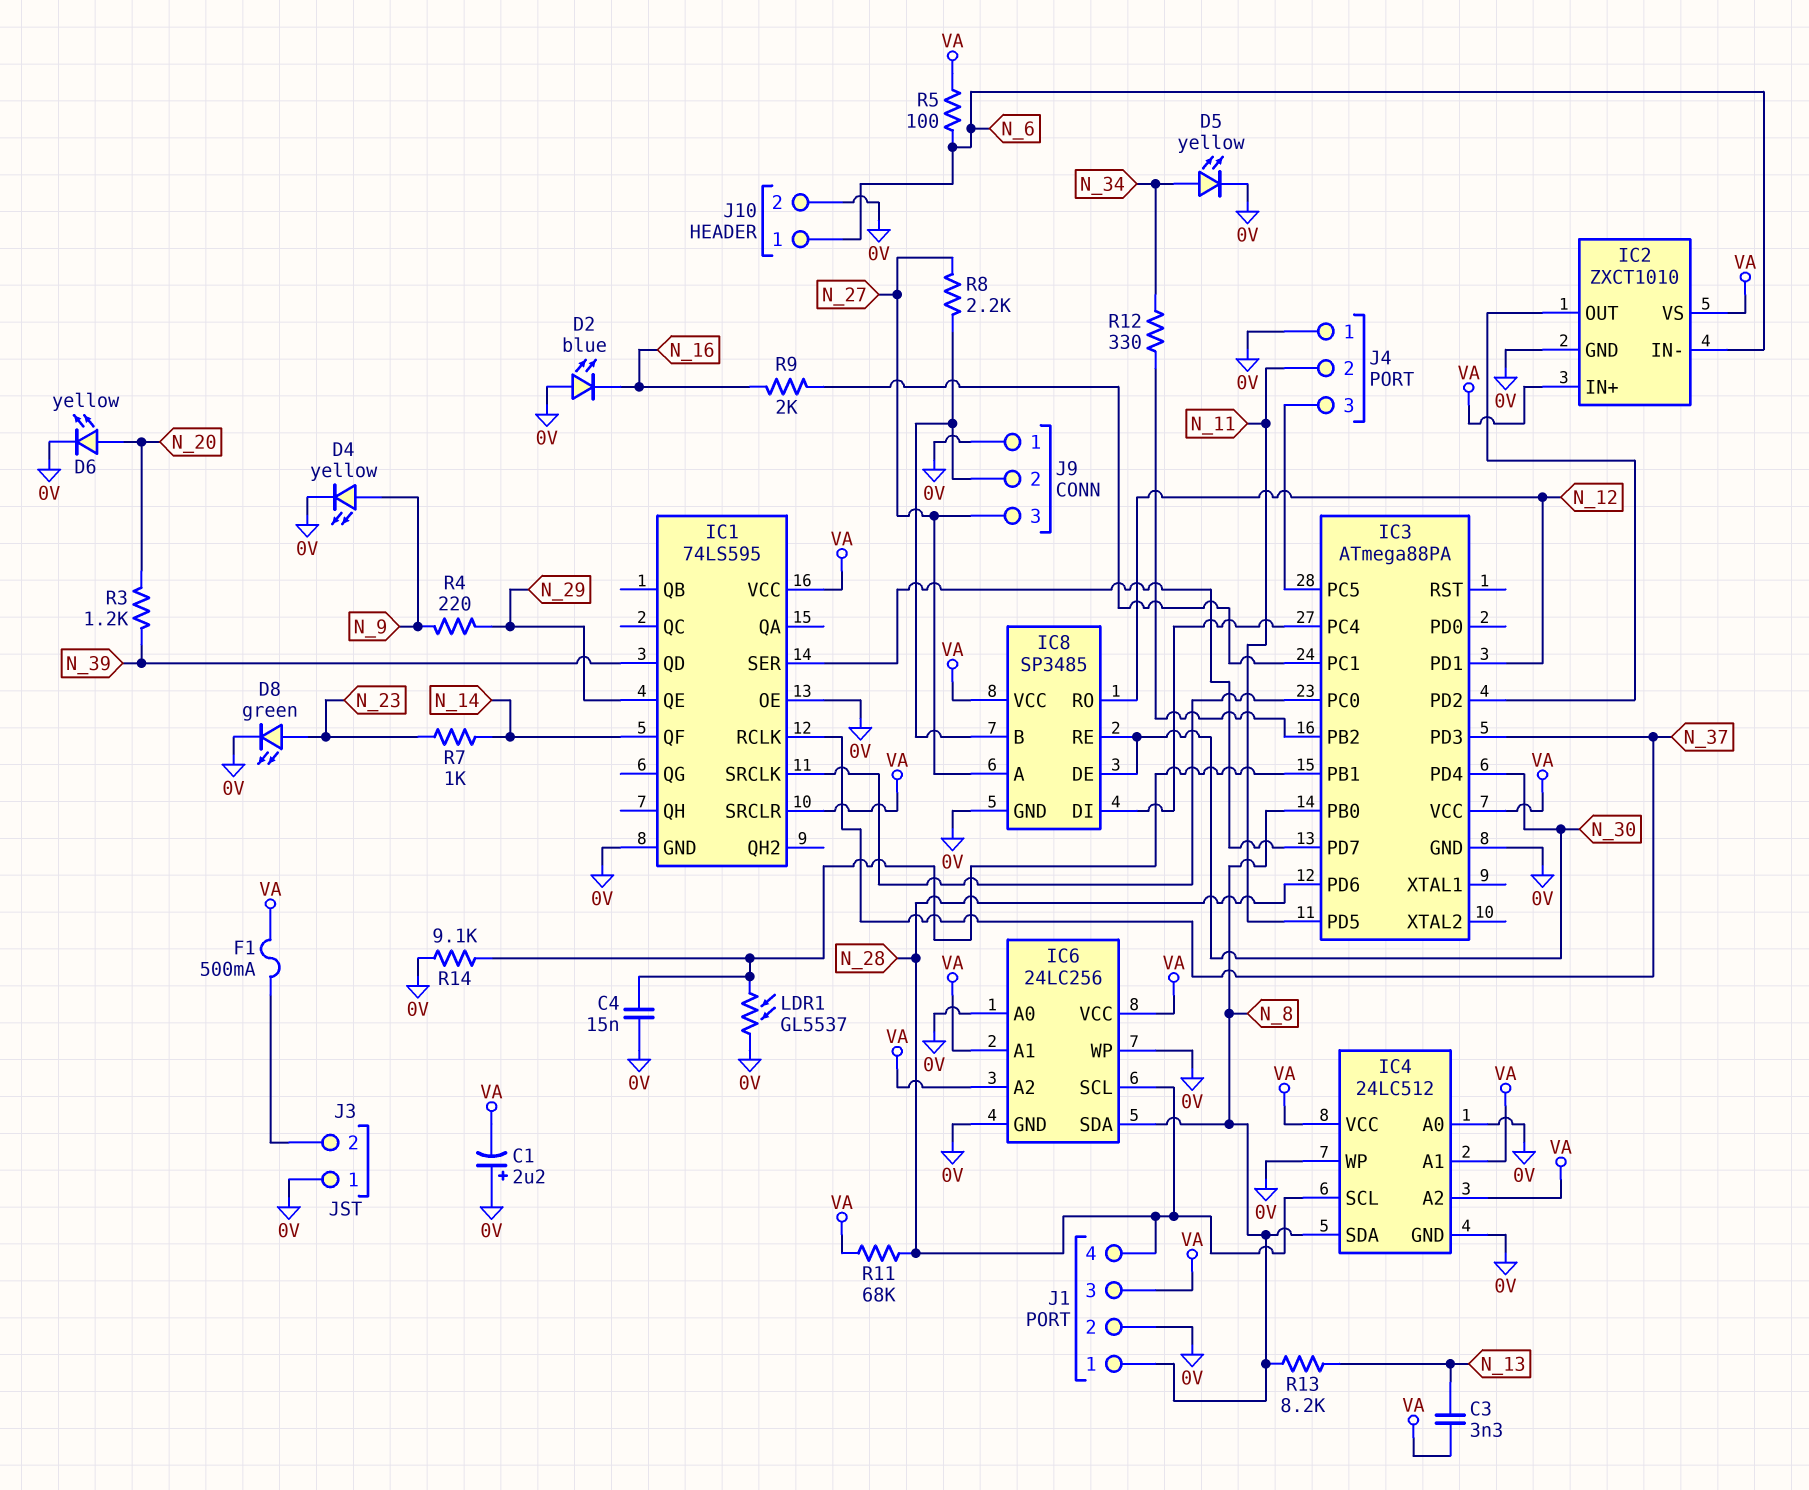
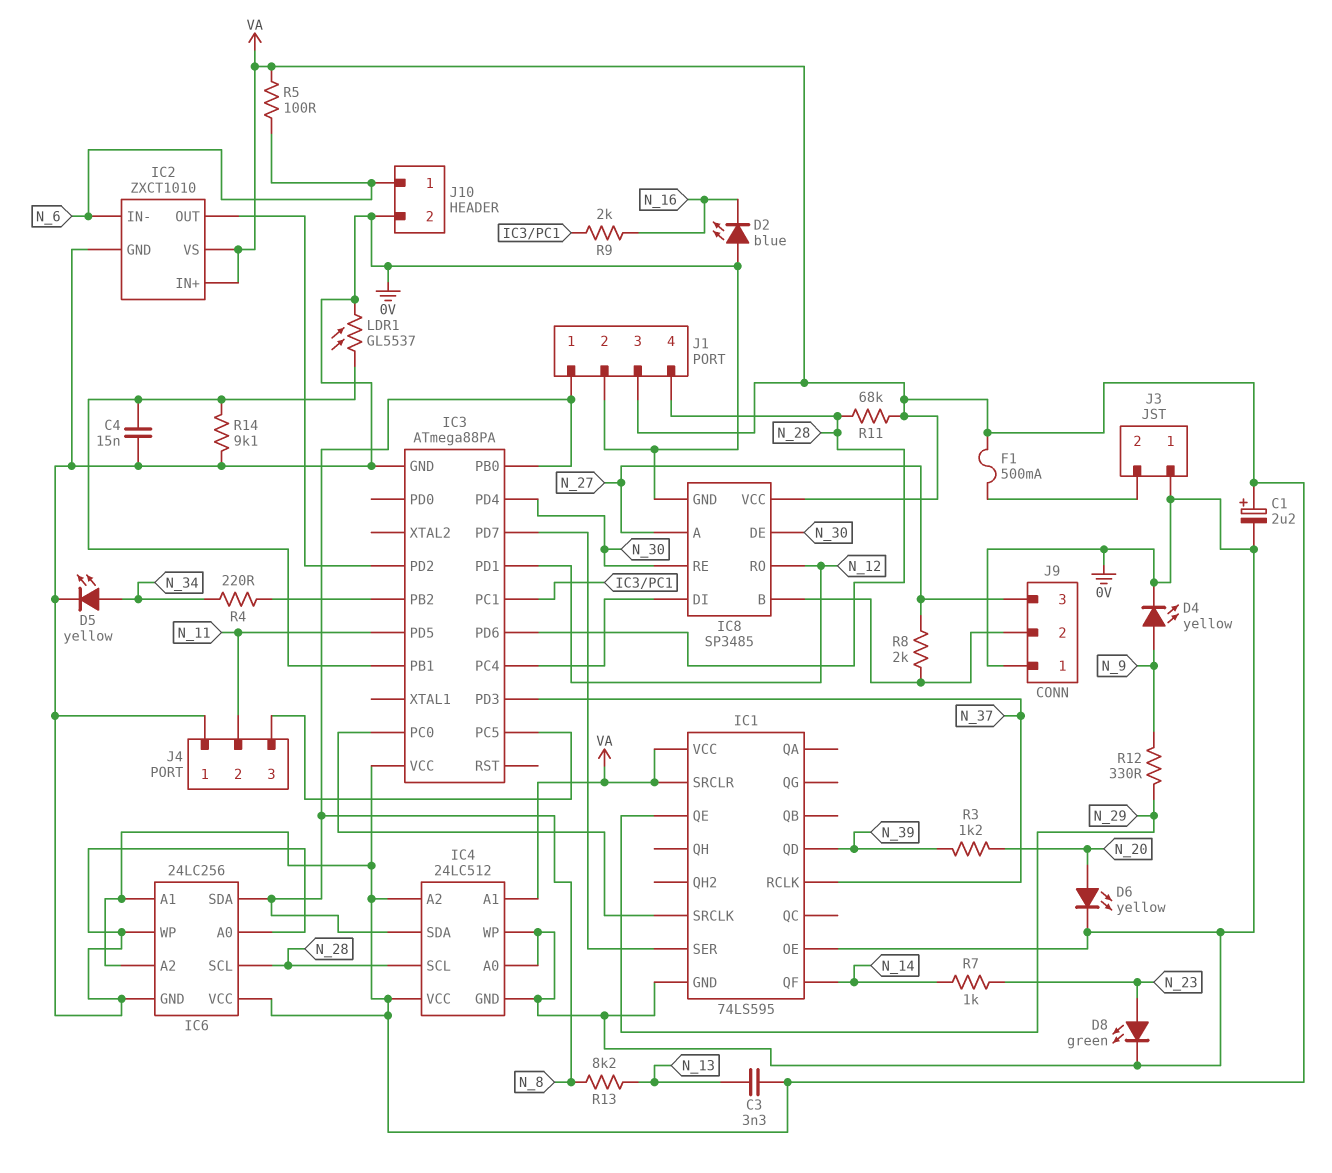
C1: 2.2uF (plus 0V, minus VA) -> 2.2uF (plus VA, minus 0V)
R4: 220 (N_9, N_29) -> 220 (IC3/PB2, N_34)
R8: 2.2k (IC8/B, N_27) -> 2k (IC8/B, N_27)
R12: 330 (IC3/PB2, N_34) -> 330 (N_9, N_29)

